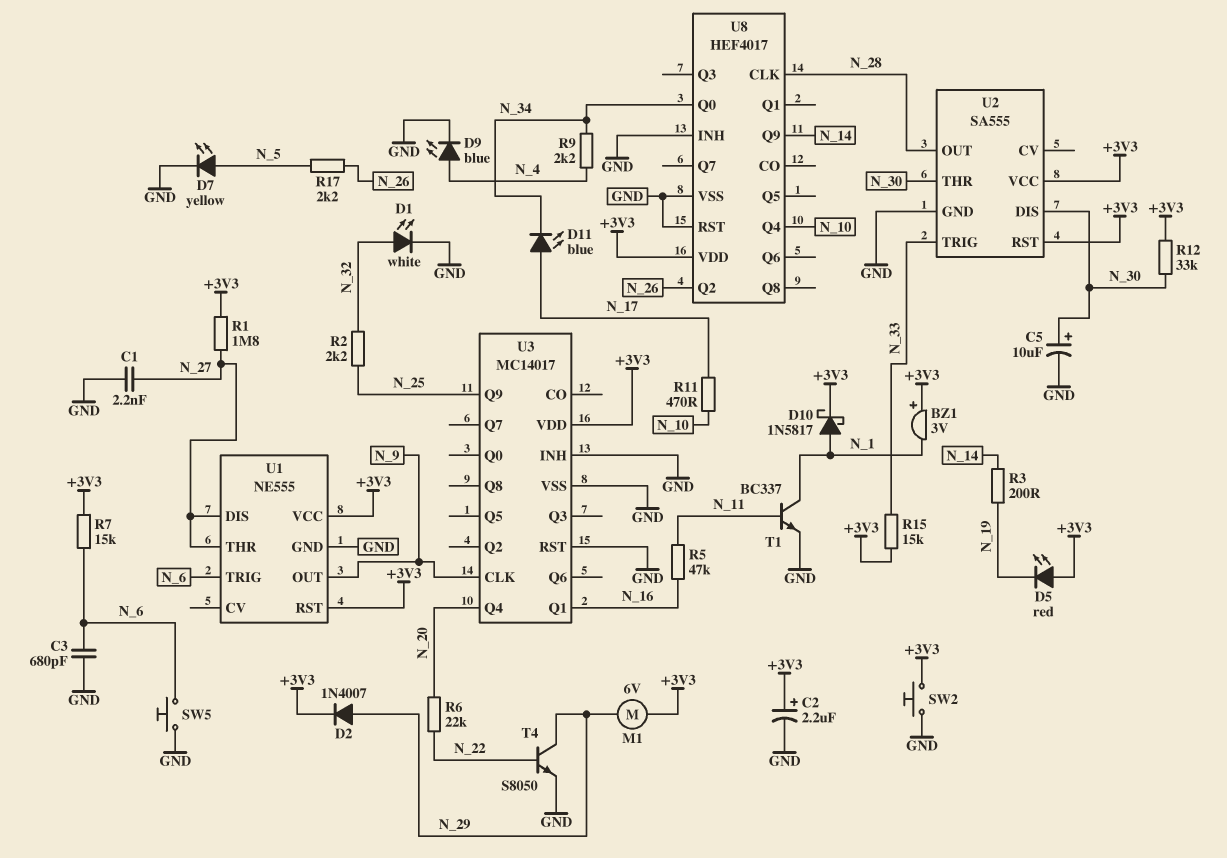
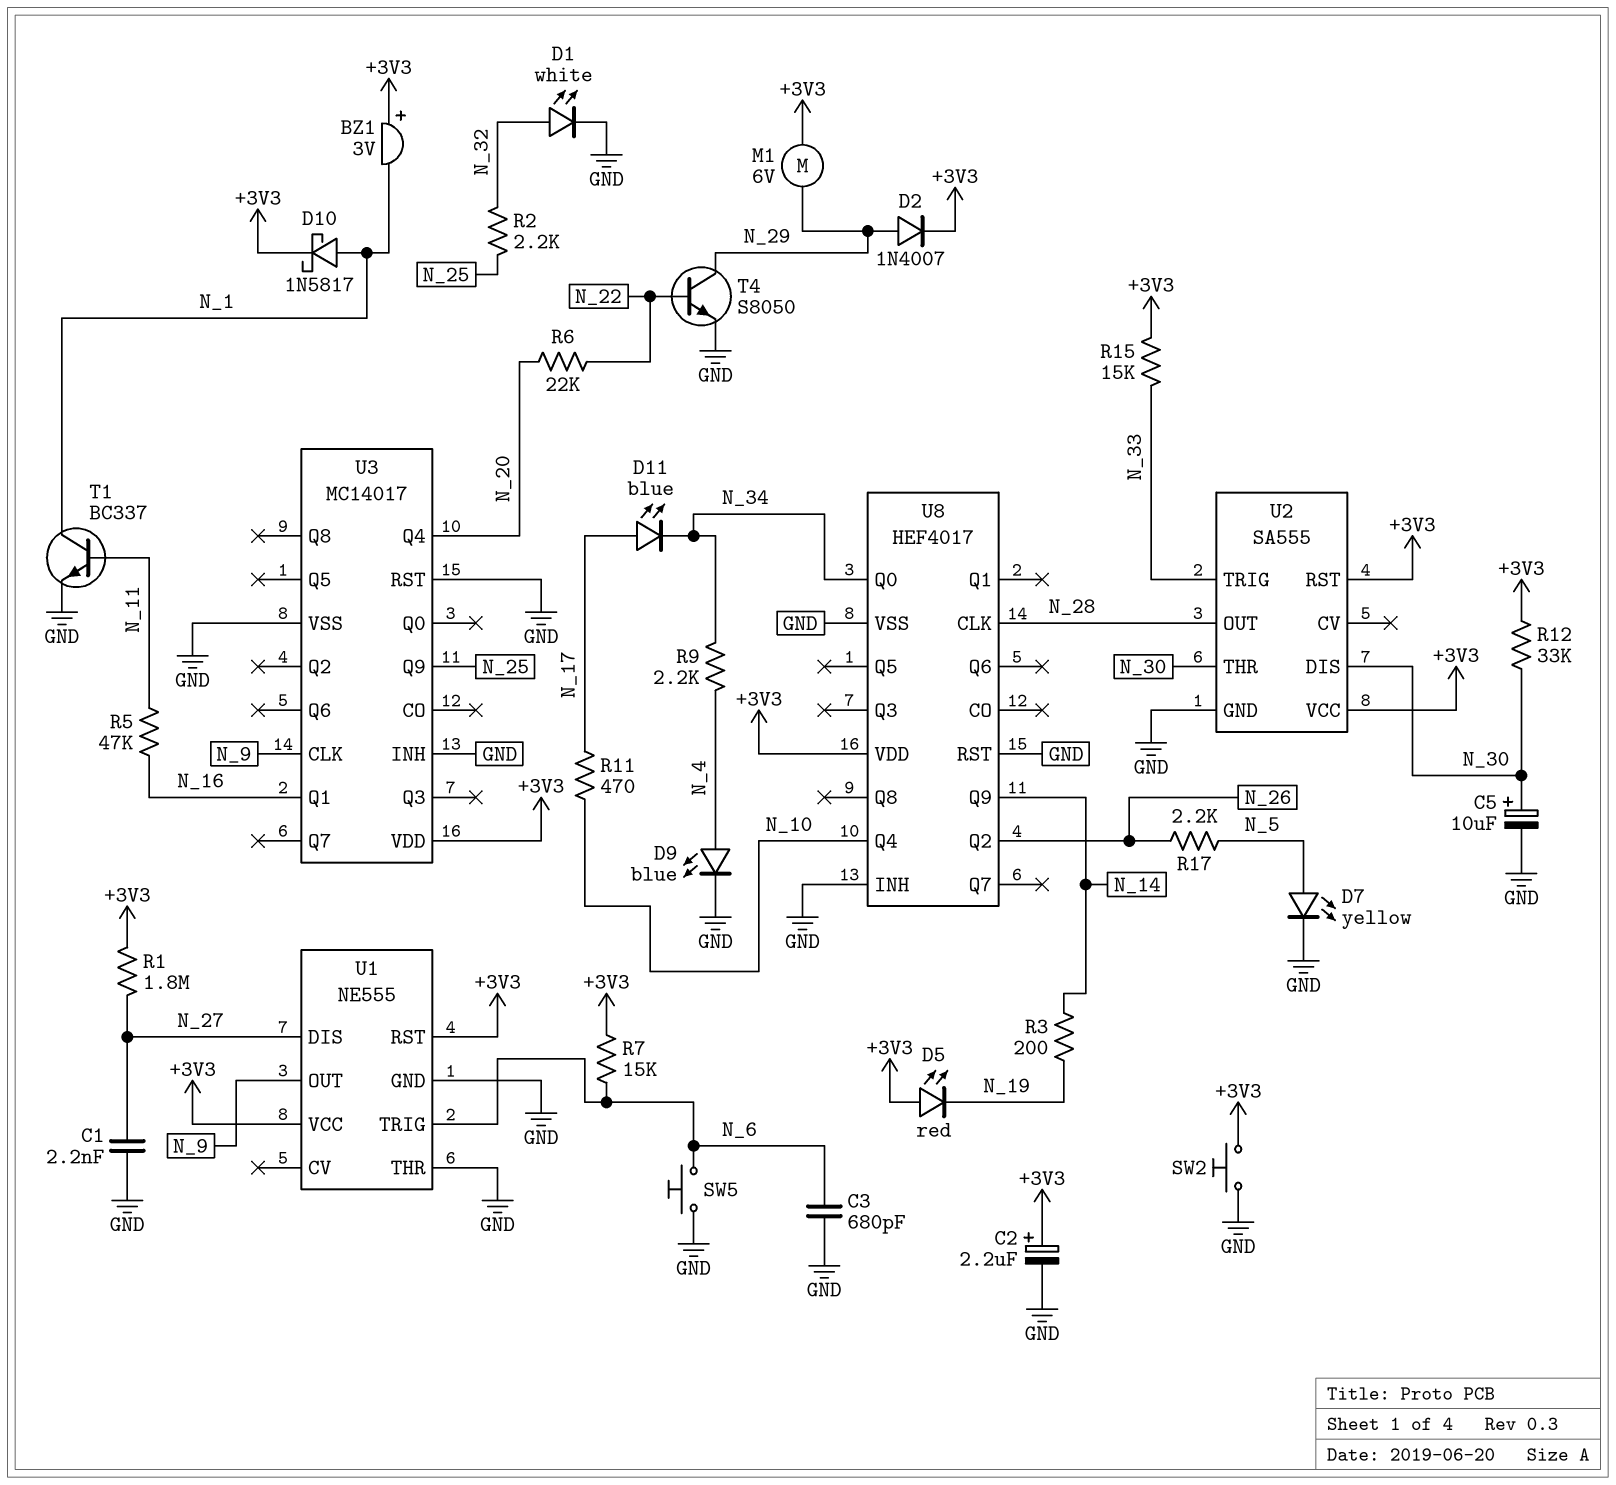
U1 pin THR: N_27 -> GND

